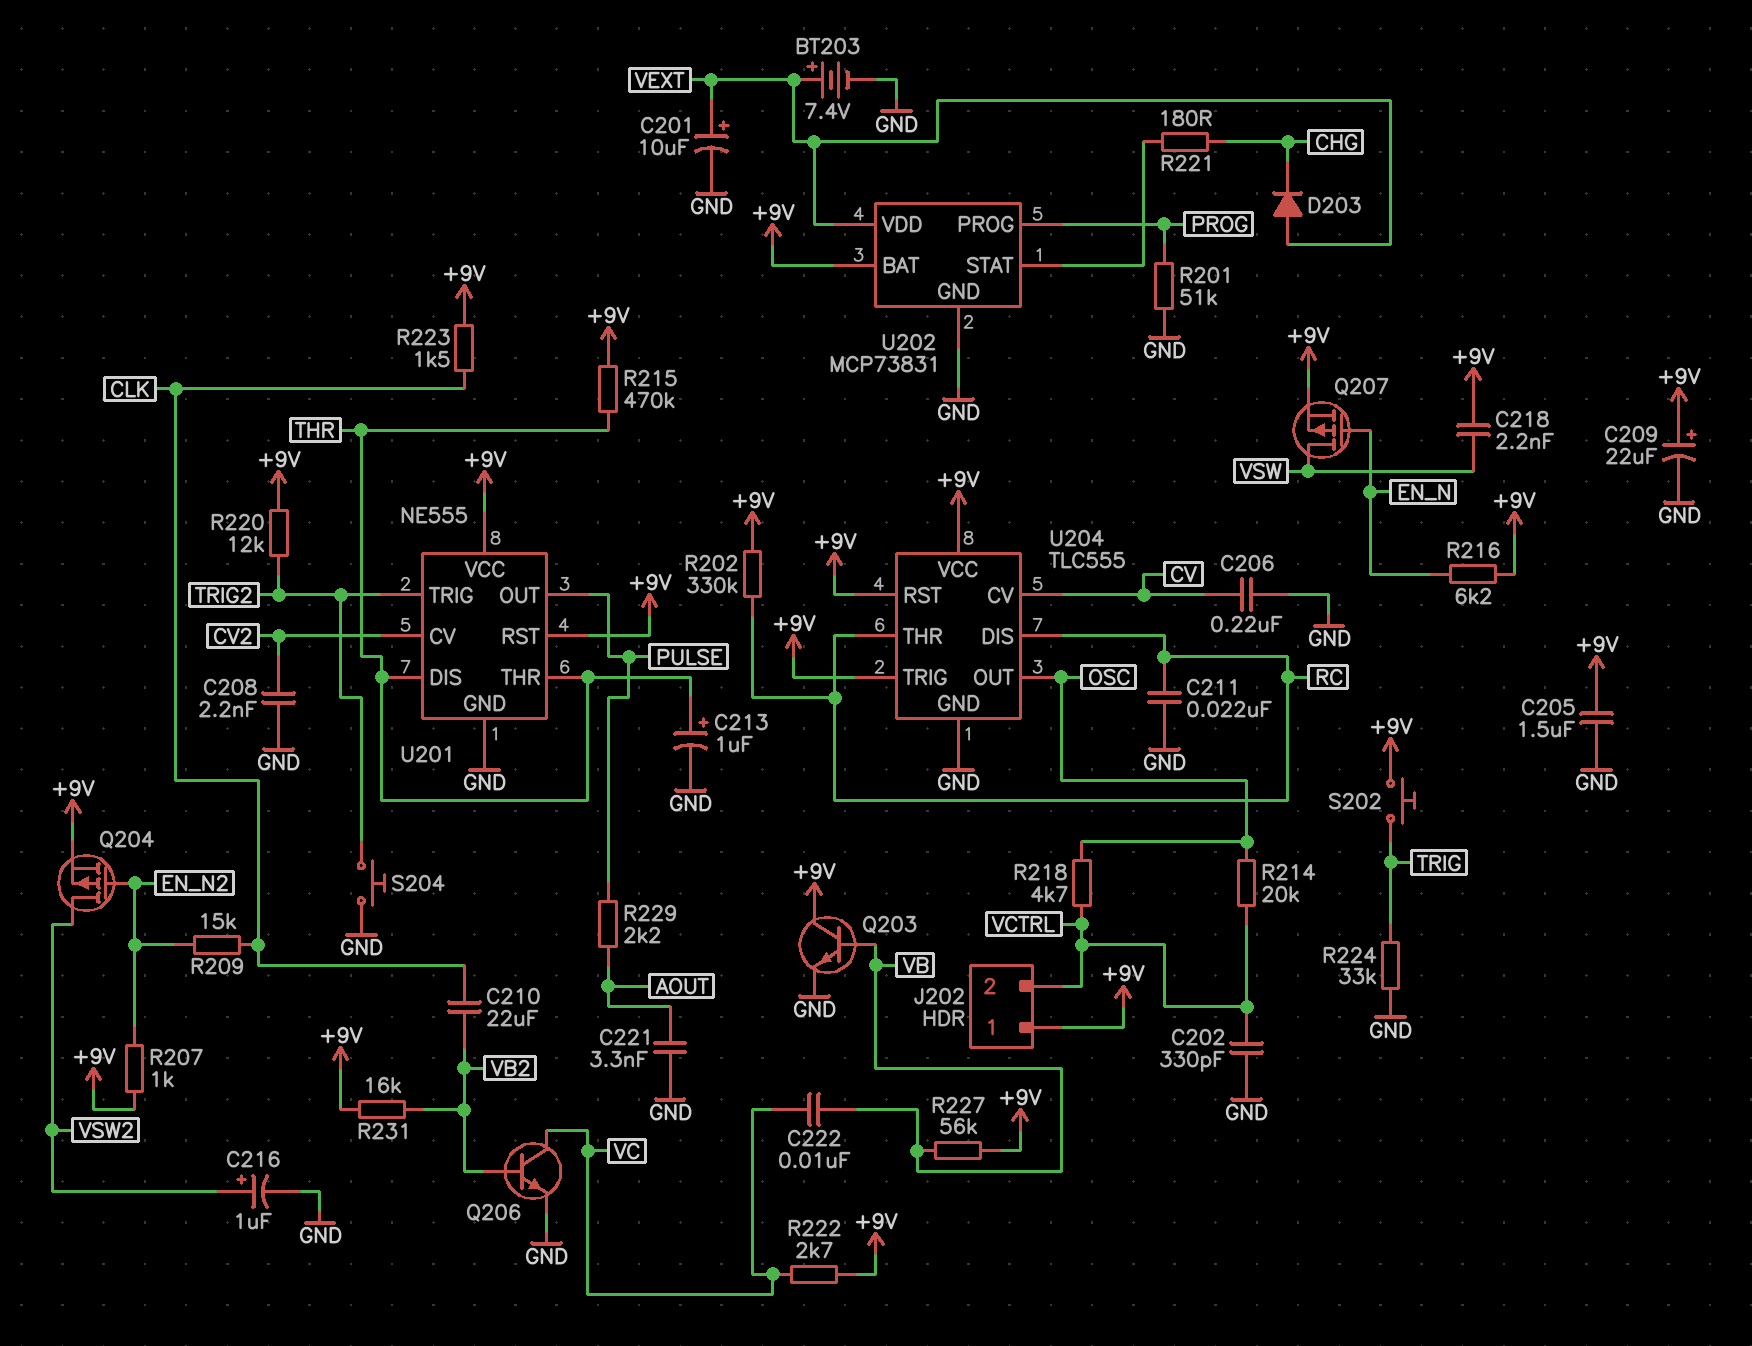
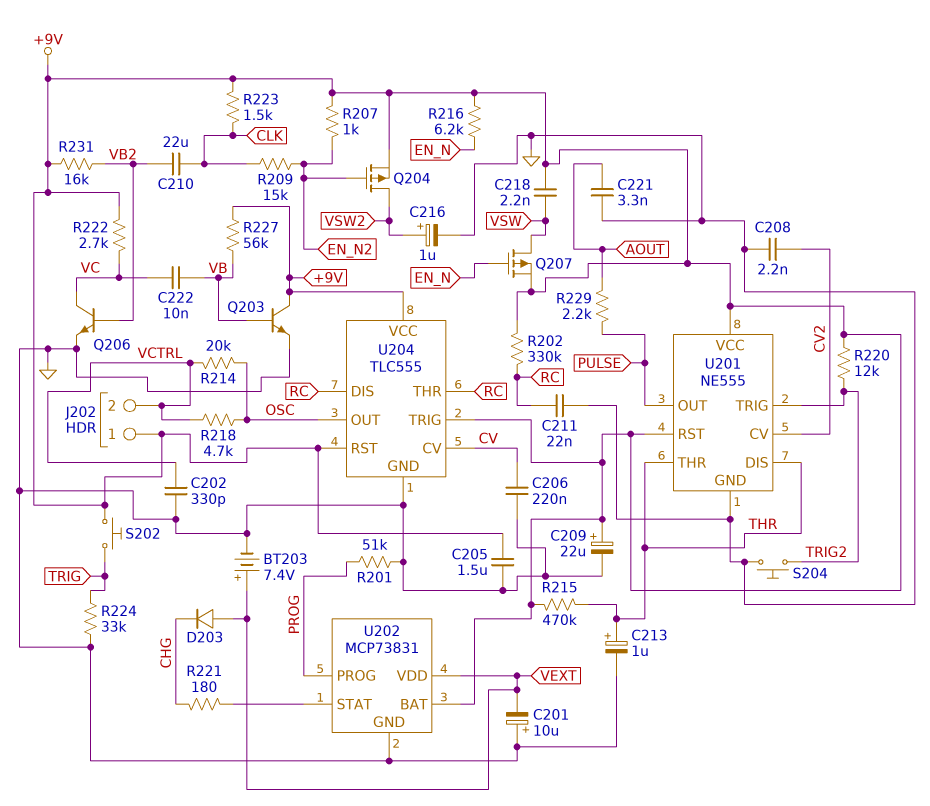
C201: 10uF (plus VEXT, minus GND) -> 10uF (plus GND, minus VEXT)

